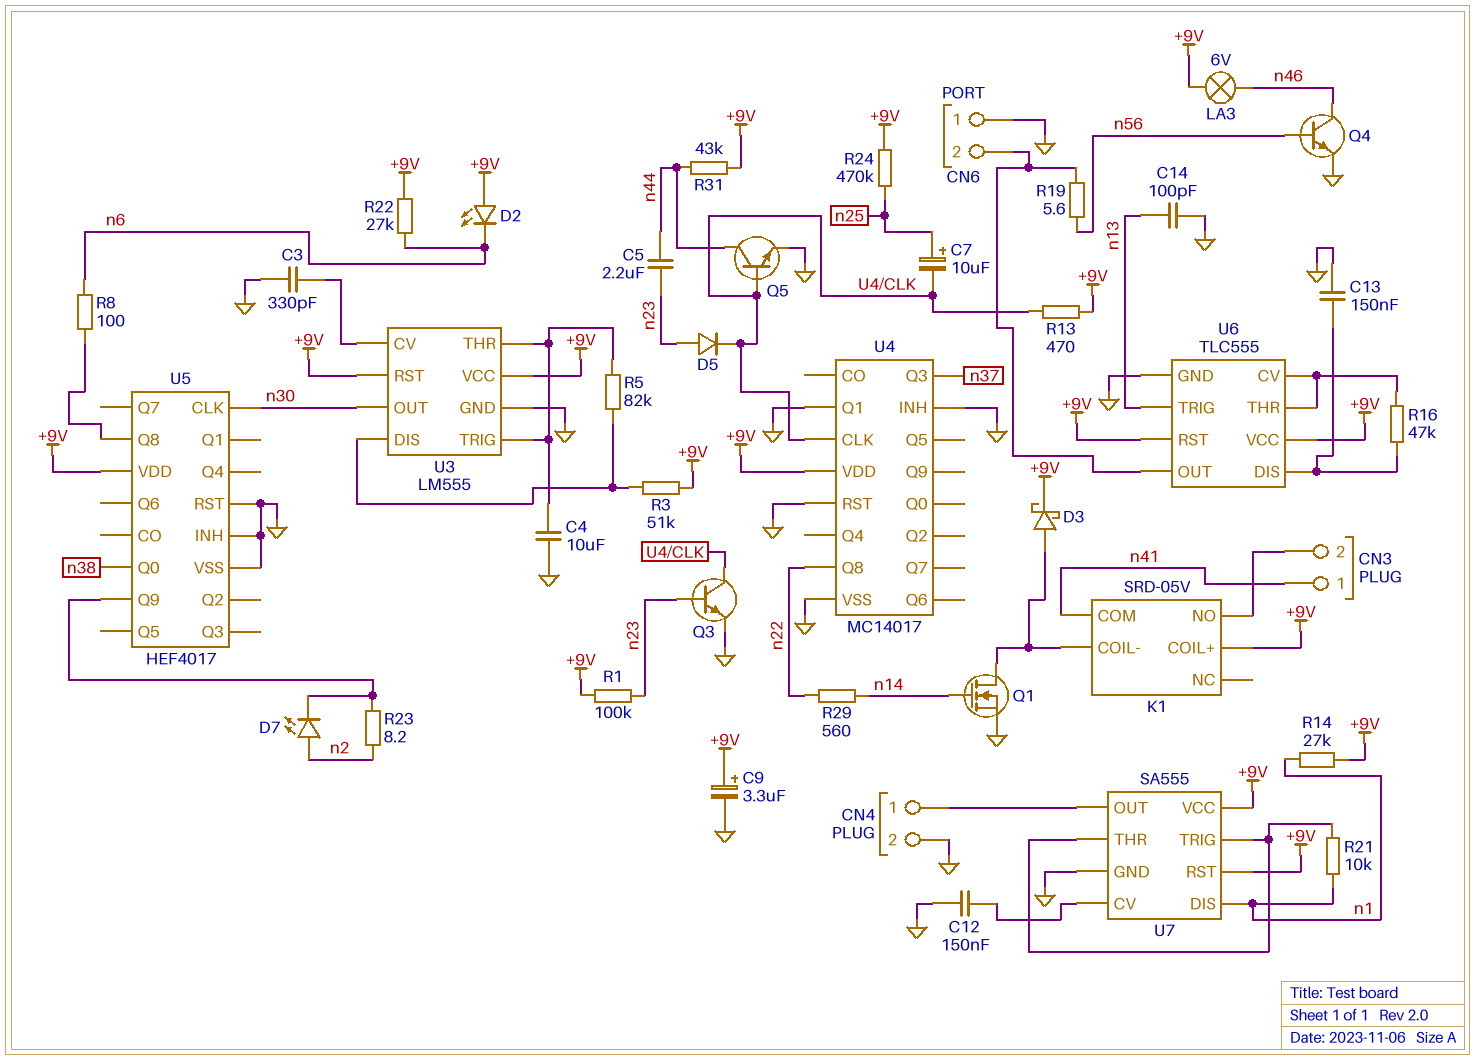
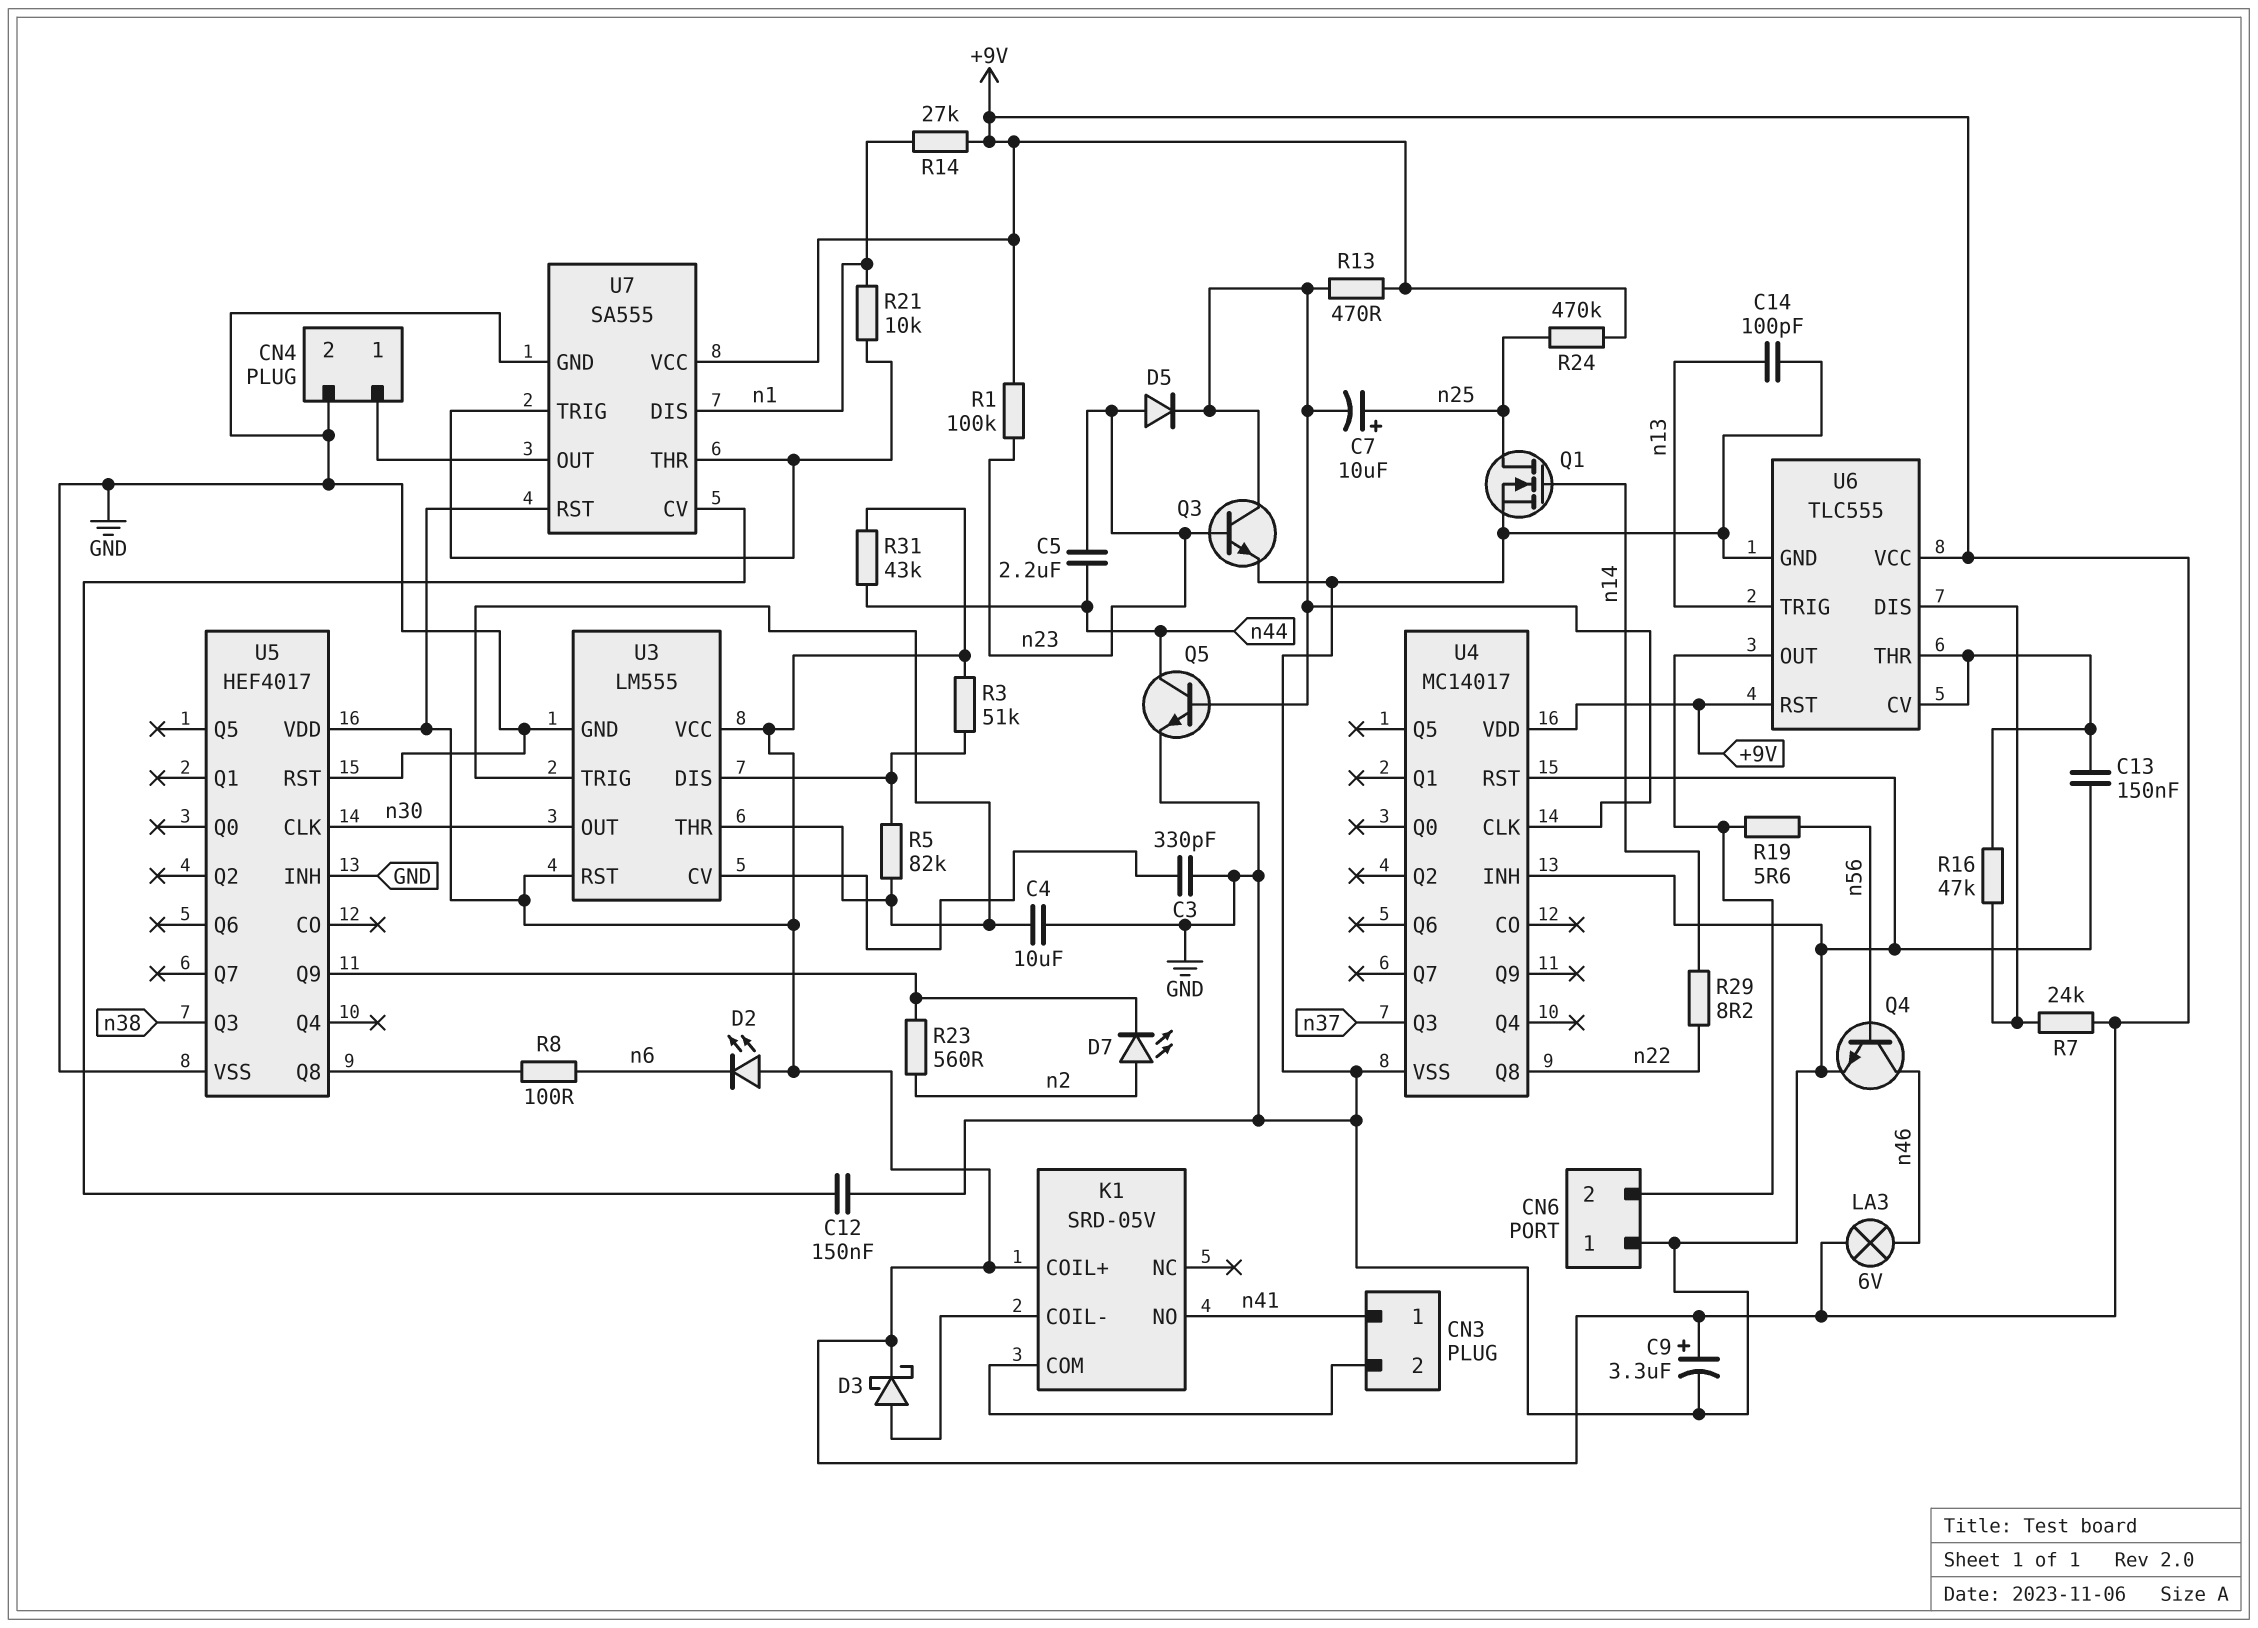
C13: 150nF (GND, U6/DIS) -> 150nF (GND, U6/CV)
K1 pin COM: n41 -> CN3/2
K1 pin NO: CN3/2 -> n41
Q1: NMOS (G n14, D K1/COIL-, S GND) -> NMOS (G n14, D n25, S GND)
R7: none -> 24k (+9V, U6/DIS)
R22: 27k (+9V, n6) -> none
R23: 8.2 (U5/Q9, n2) -> 560 (U5/Q9, n2)
R29: 560 (n14, n22) -> 8.2 (n14, n22)
U4 pin Q1: GND -> none
U5 pin Q0: n38 -> none
U5 pin Q3: none -> n38

